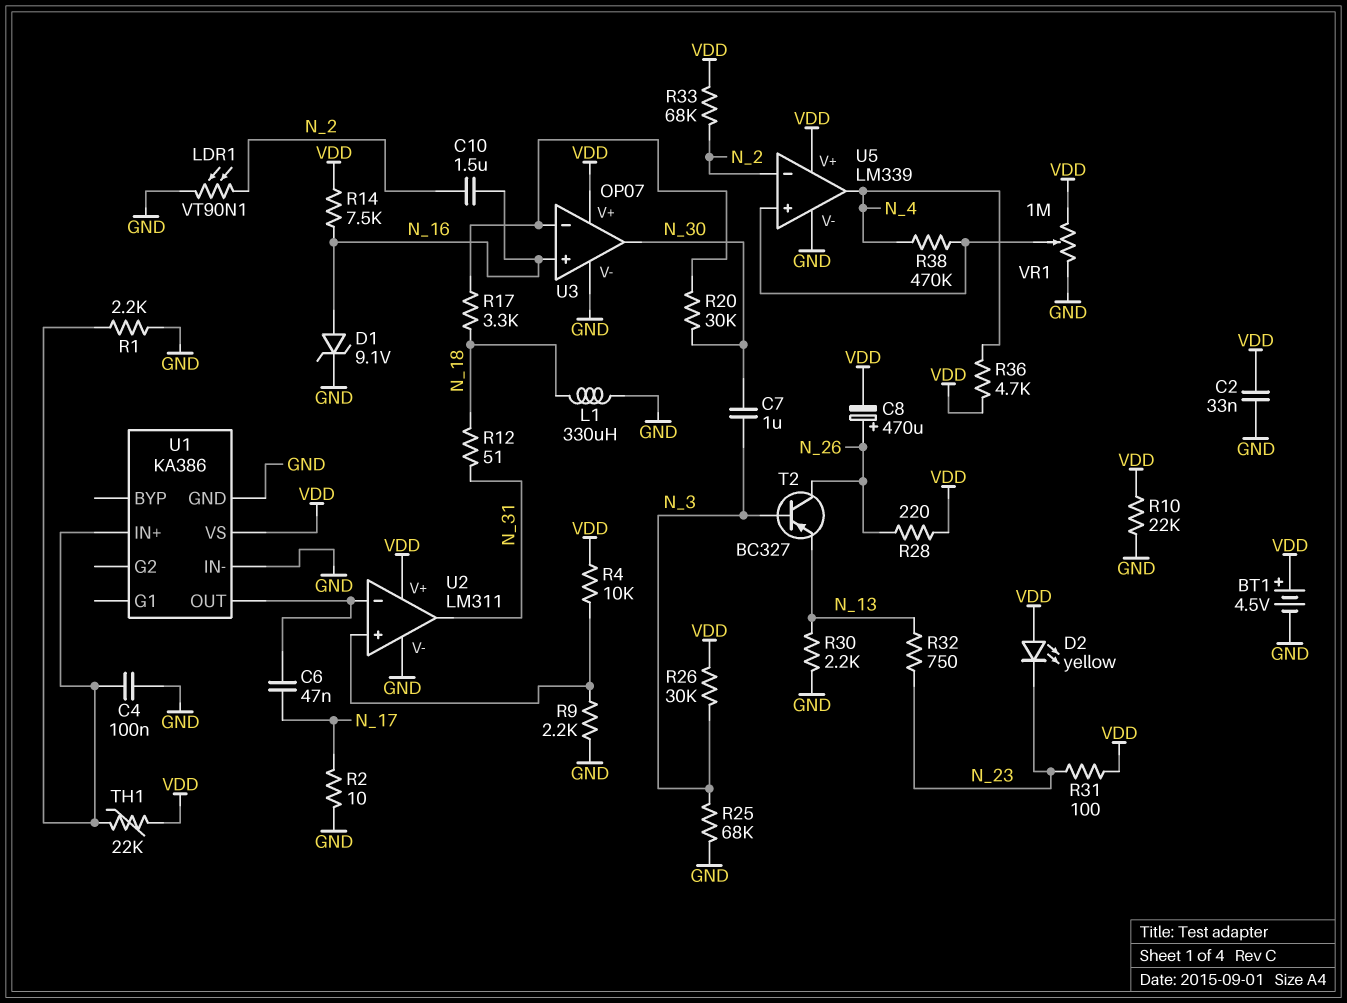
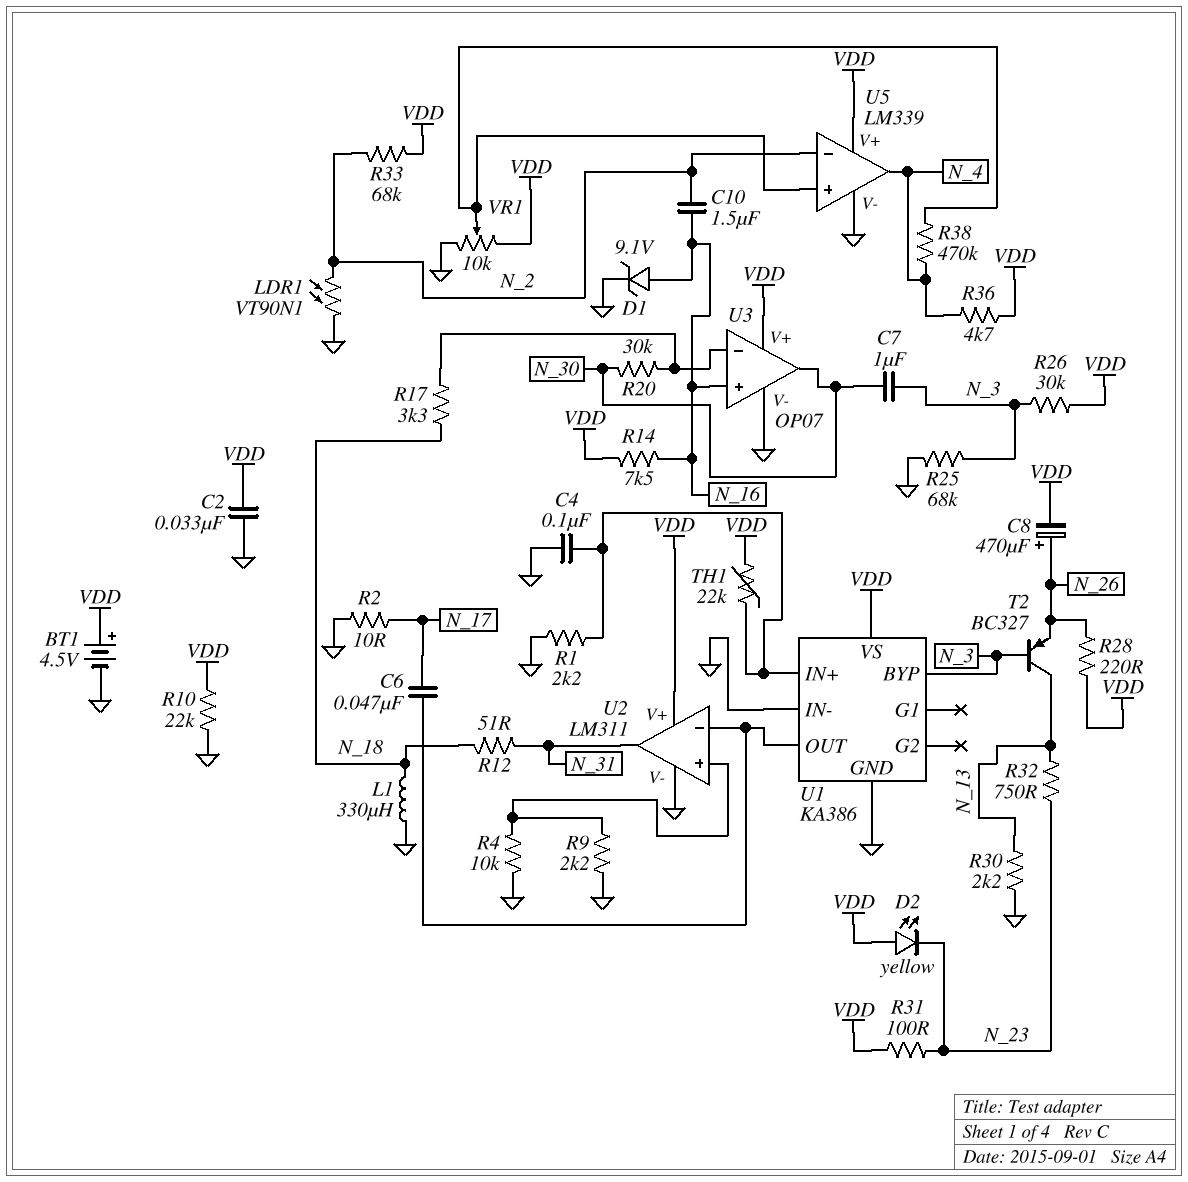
R4: 10k (U2/in+, VDD) -> 10k (GND, U2/in+)
T2: PNP BC327 (B N_3, C N_26, E N_13) -> PNP BC327 (B N_3, C N_13, E N_26)
U1 pin BYP: none -> N_3
VR1: 1M (GND, VDD, wiper U5/in+) -> 10k (GND, VDD, wiper U5/in+)

